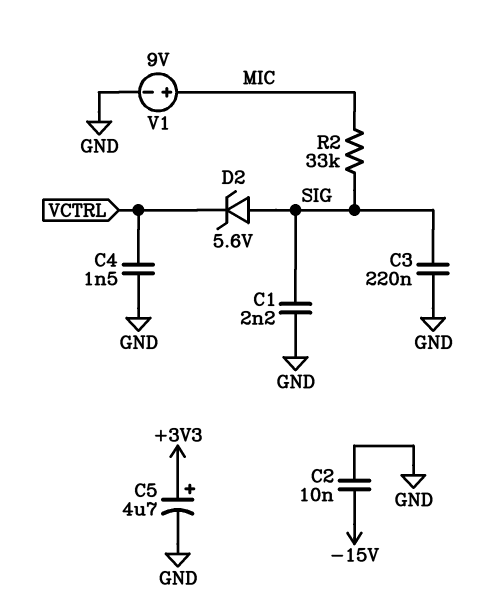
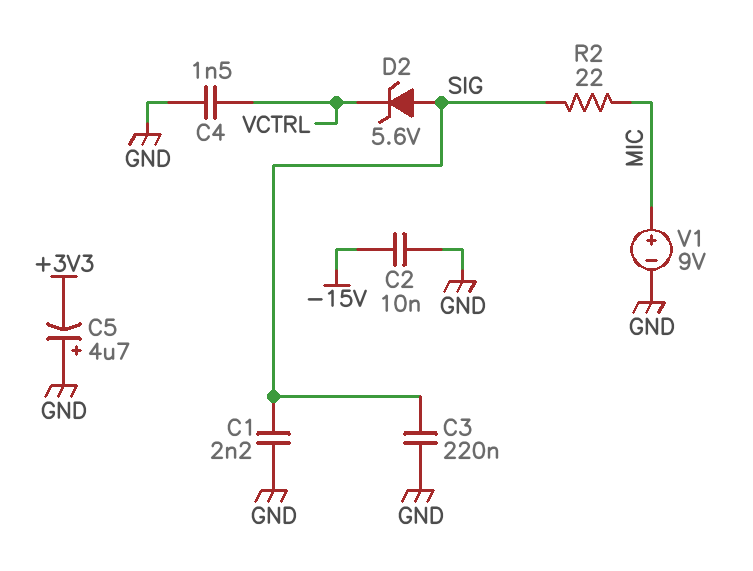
C5: 4.7uF (plus +3V3, minus GND) -> 4.7uF (plus GND, minus +3V3)
R2: 33k (MIC, SIG) -> 22 (MIC, SIG)

